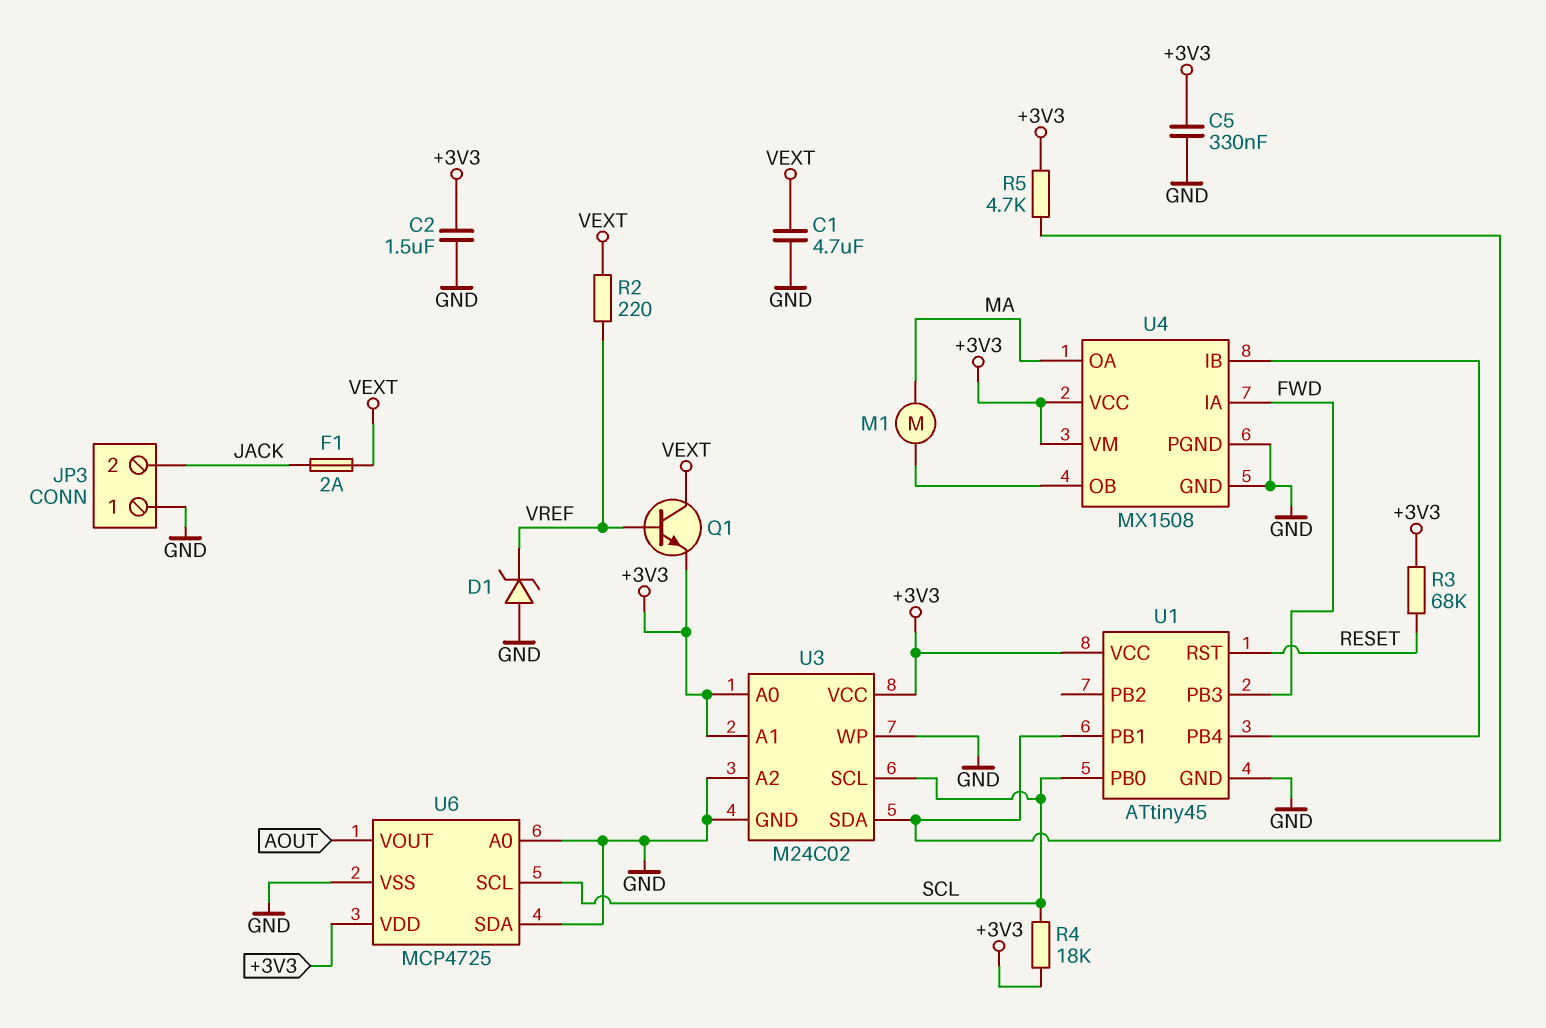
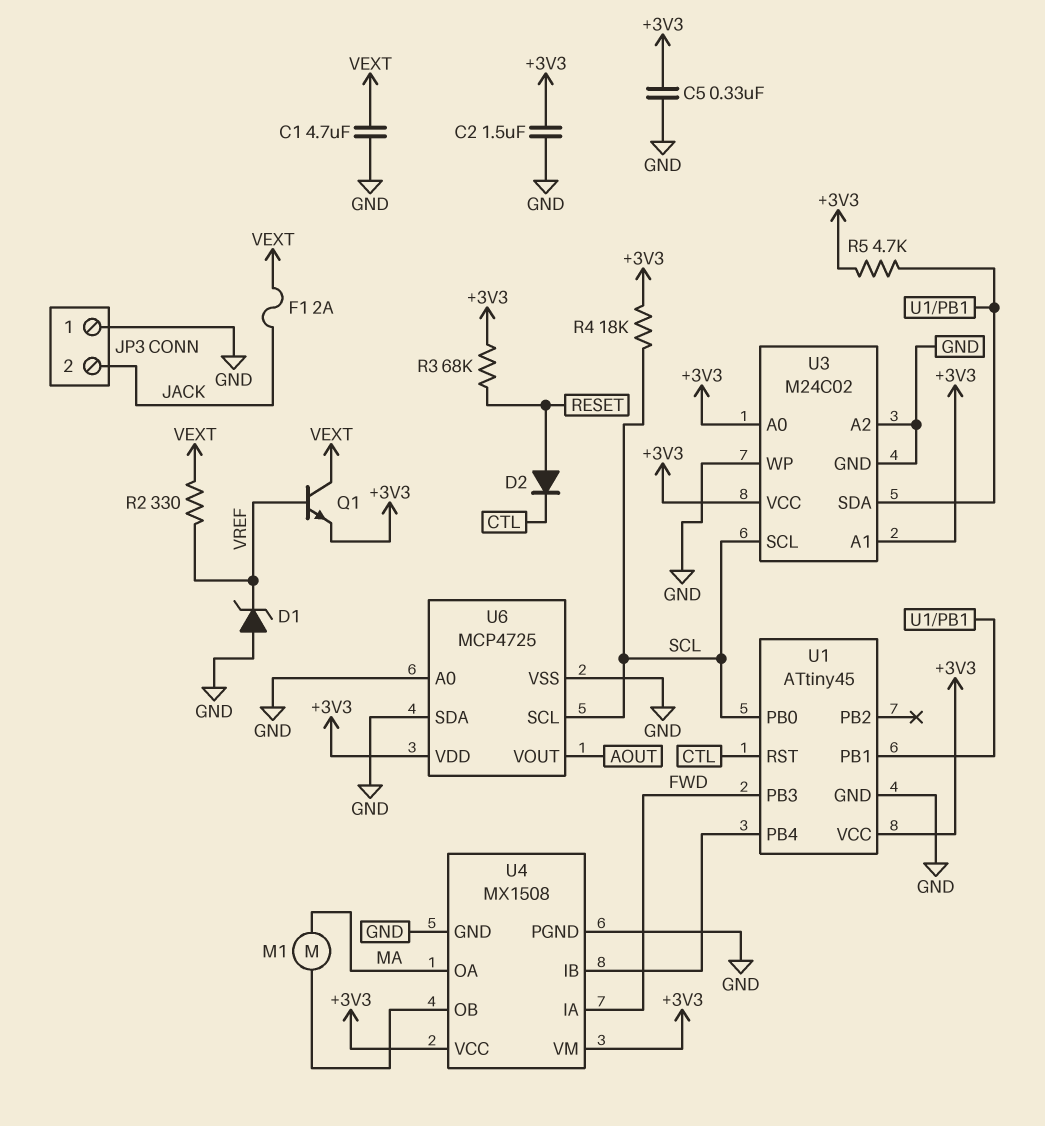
D2: none -> diode (A RESET, K CTL)
R2: 220 (VEXT, VREF) -> 330 (VEXT, VREF)
U1 pin RST: RESET -> CTL

